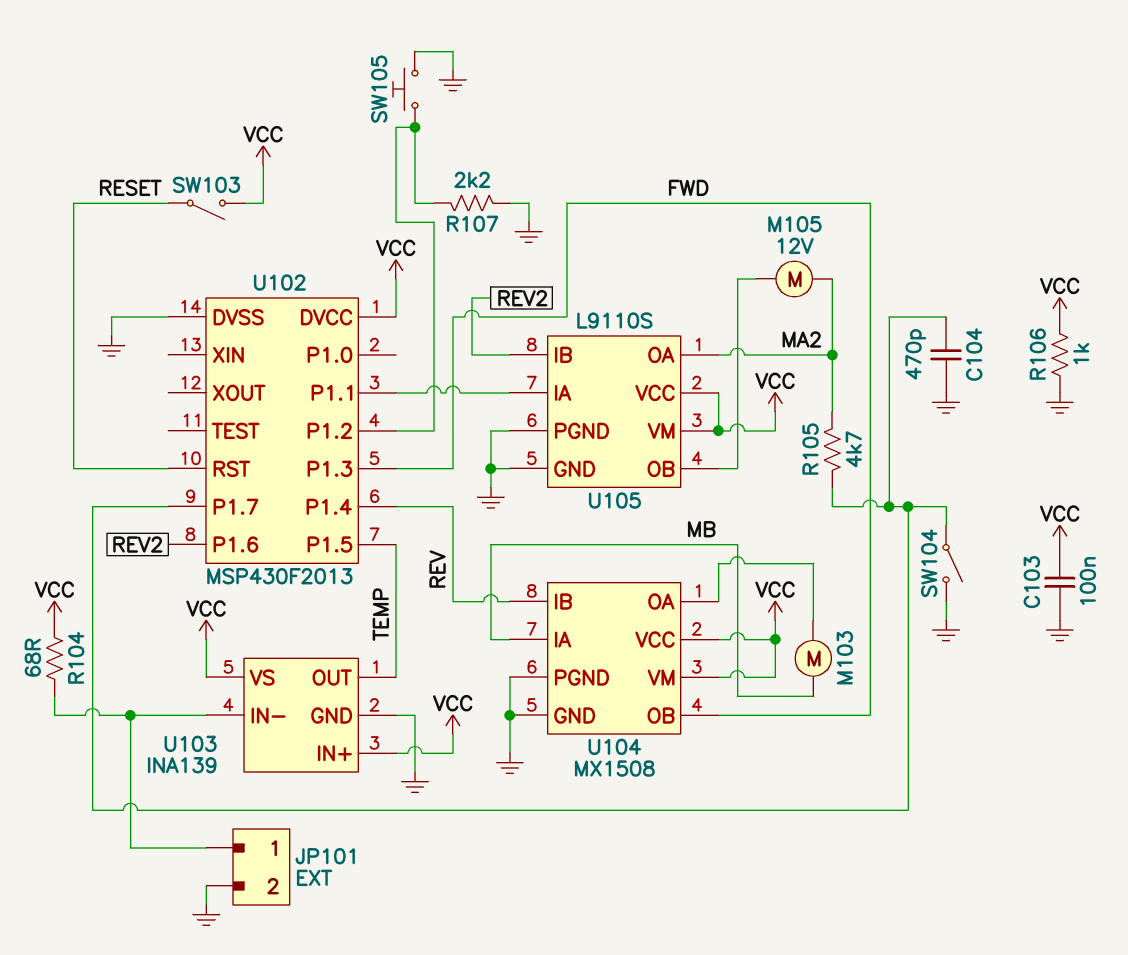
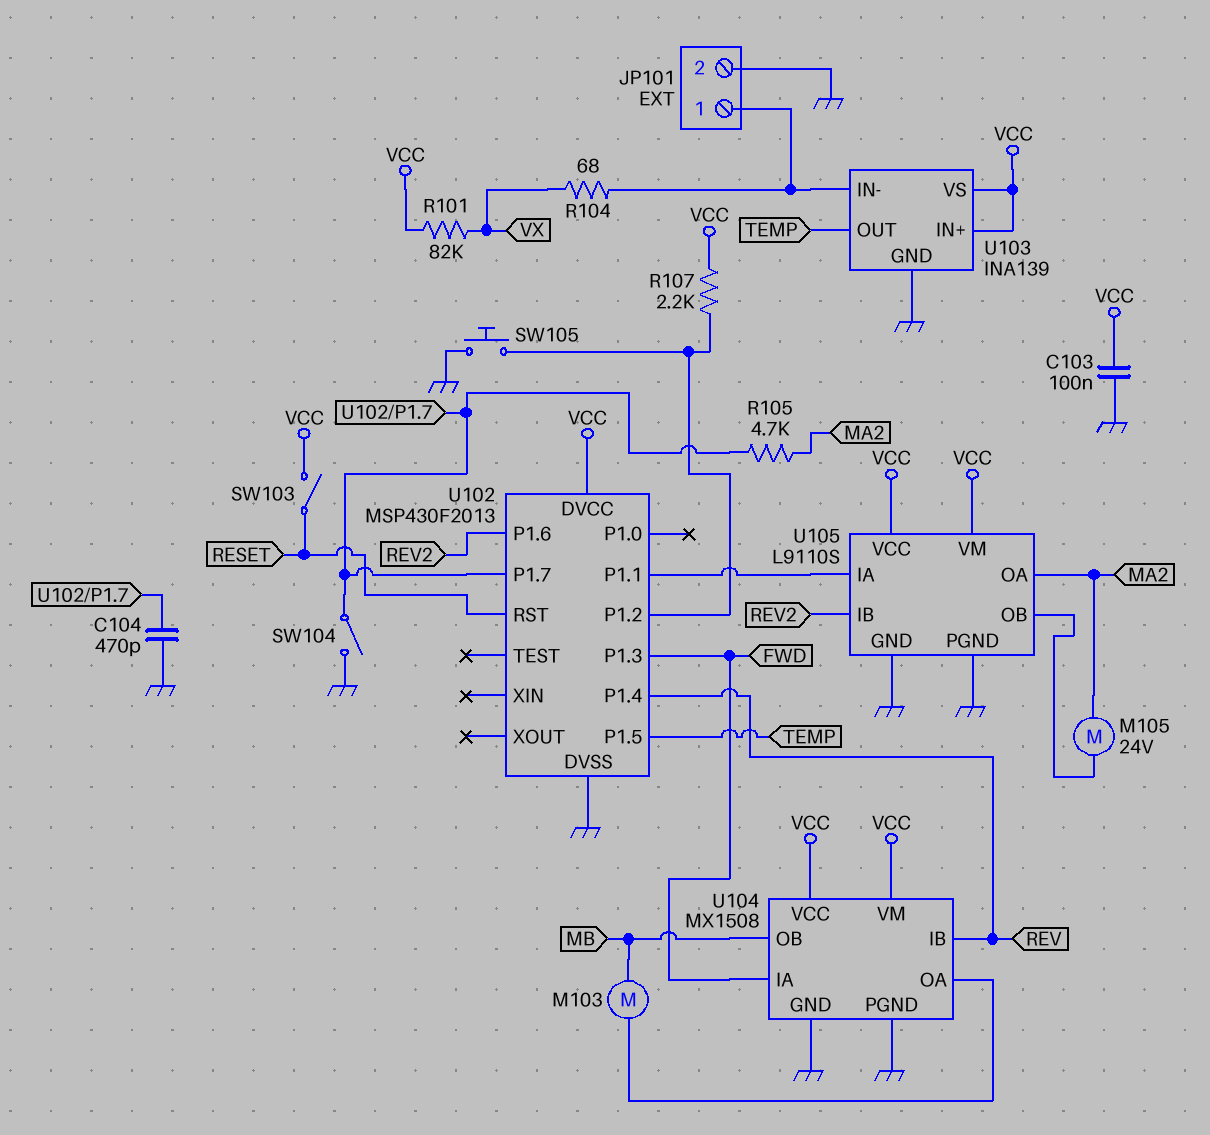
M105: motor 12V (MA2, U105/OB) -> motor 24V (MA2, U105/OB)
R101: none -> 82k (VCC, VX)
R104: 68 (JP101/1, VCC) -> 68 (JP101/1, VX)
R106: 1k (GND, VCC) -> none
R107: 2.2k (GND, U102/P1.2) -> 2.2k (U102/P1.2, VCC)
U104 pin IA: MB -> FWD
U104 pin OB: FWD -> MB

